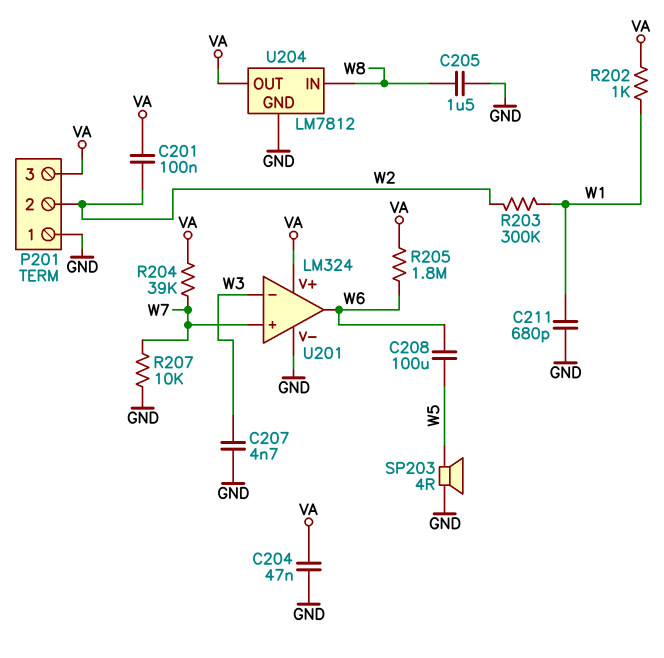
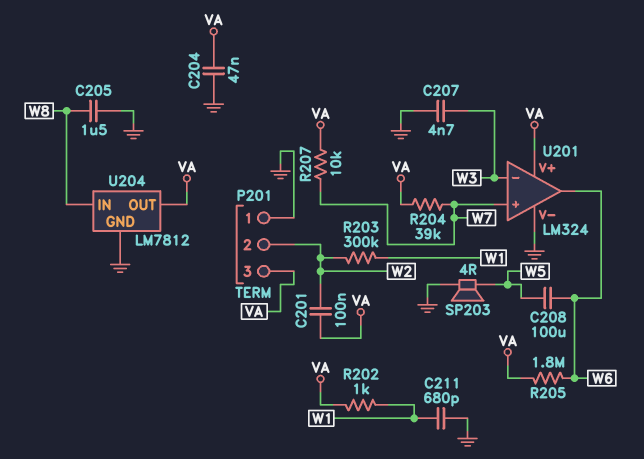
R207: 10k (GND, W7) -> 10k (VA, W7)

